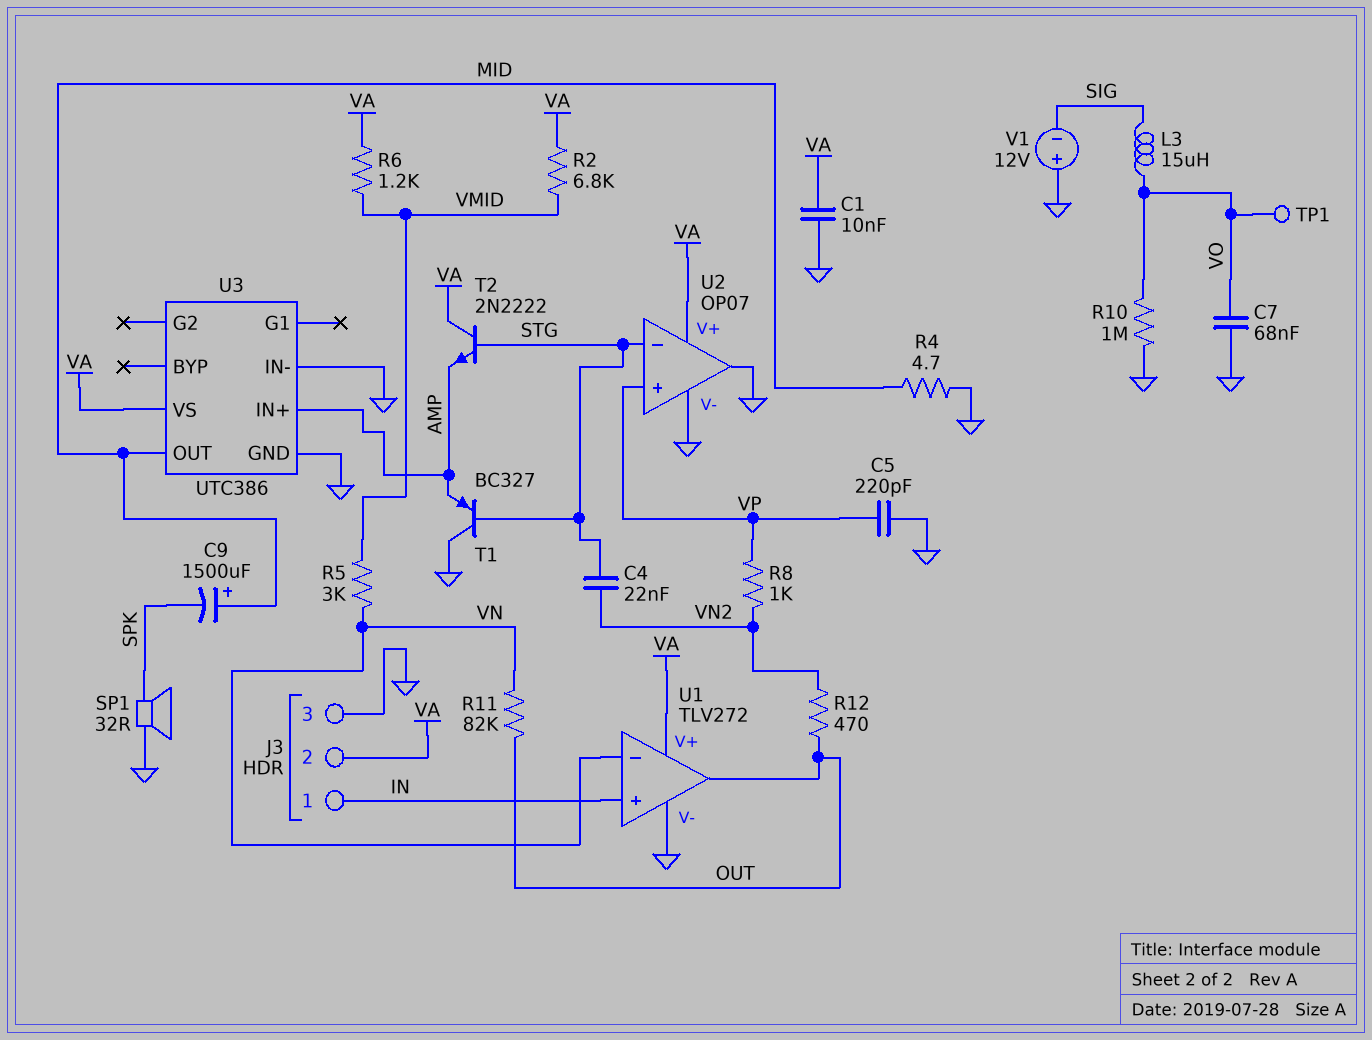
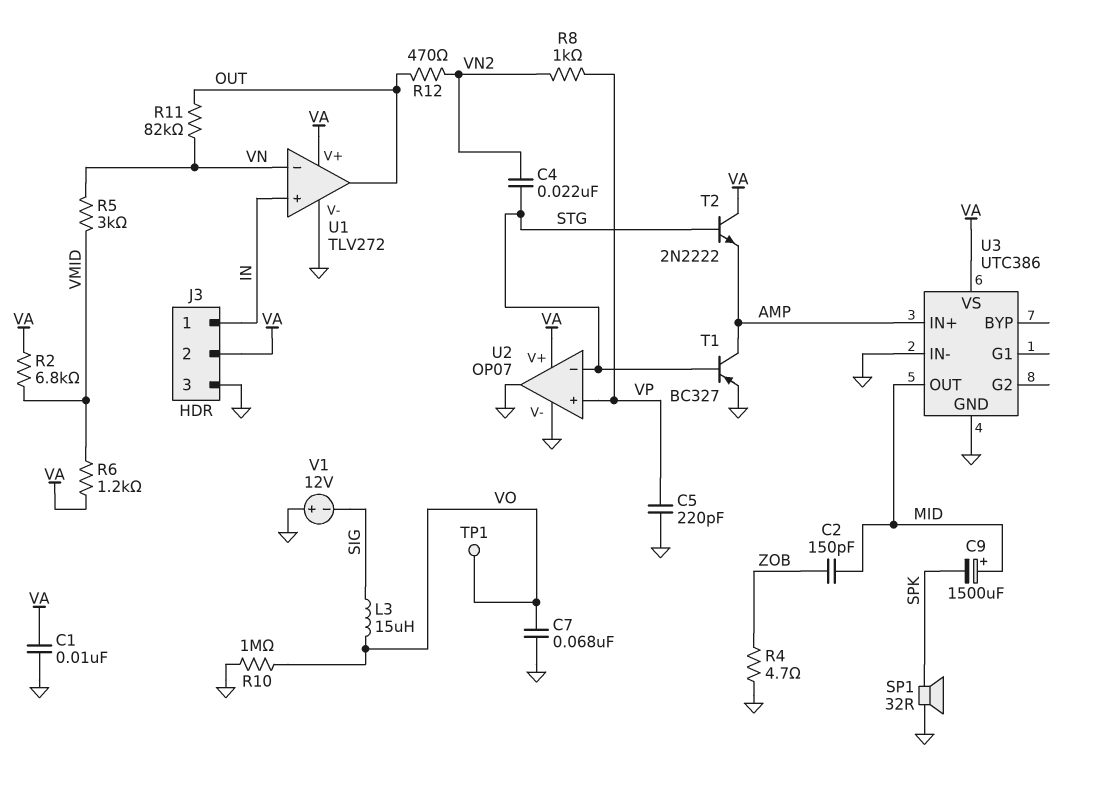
C2: none -> 150pF (MID, ZOB)
R4: 4.7 (GND, MID) -> 4.7 (GND, ZOB)
T1: PNP BC327 (B STG, C GND, E AMP) -> PNP BC327 (B STG, C AMP, E GND)

